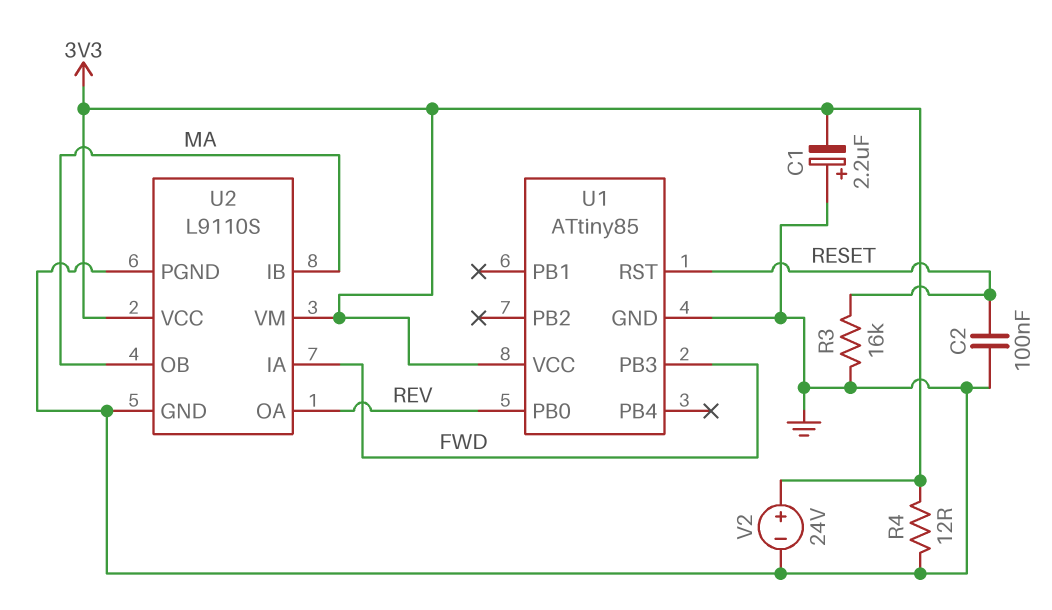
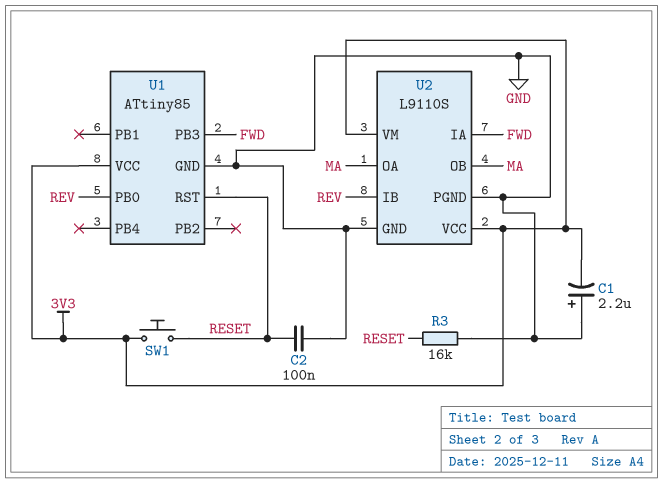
R4: 12 (3V3, GND) -> none
SW1: none -> button (3V3, RESET)
U2 pin IB: MA -> REV
U2 pin OA: REV -> MA
V2: 24V (plus 3V3, minus GND) -> none

